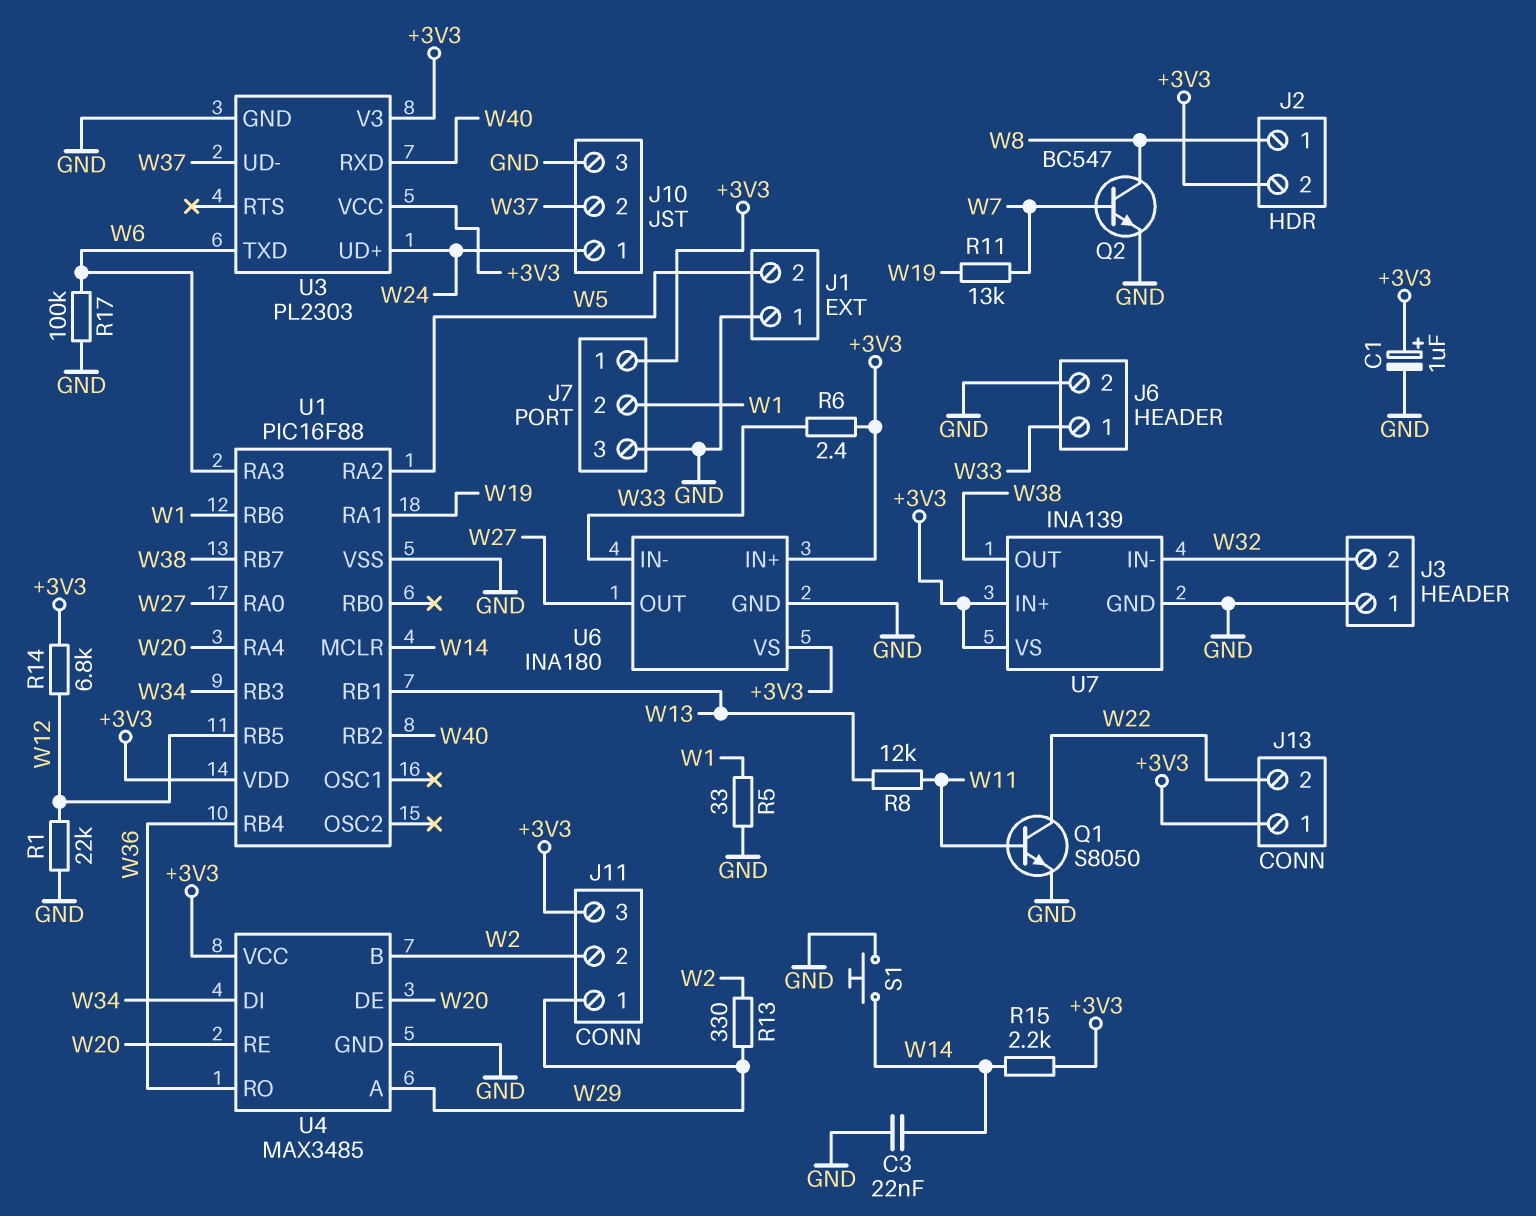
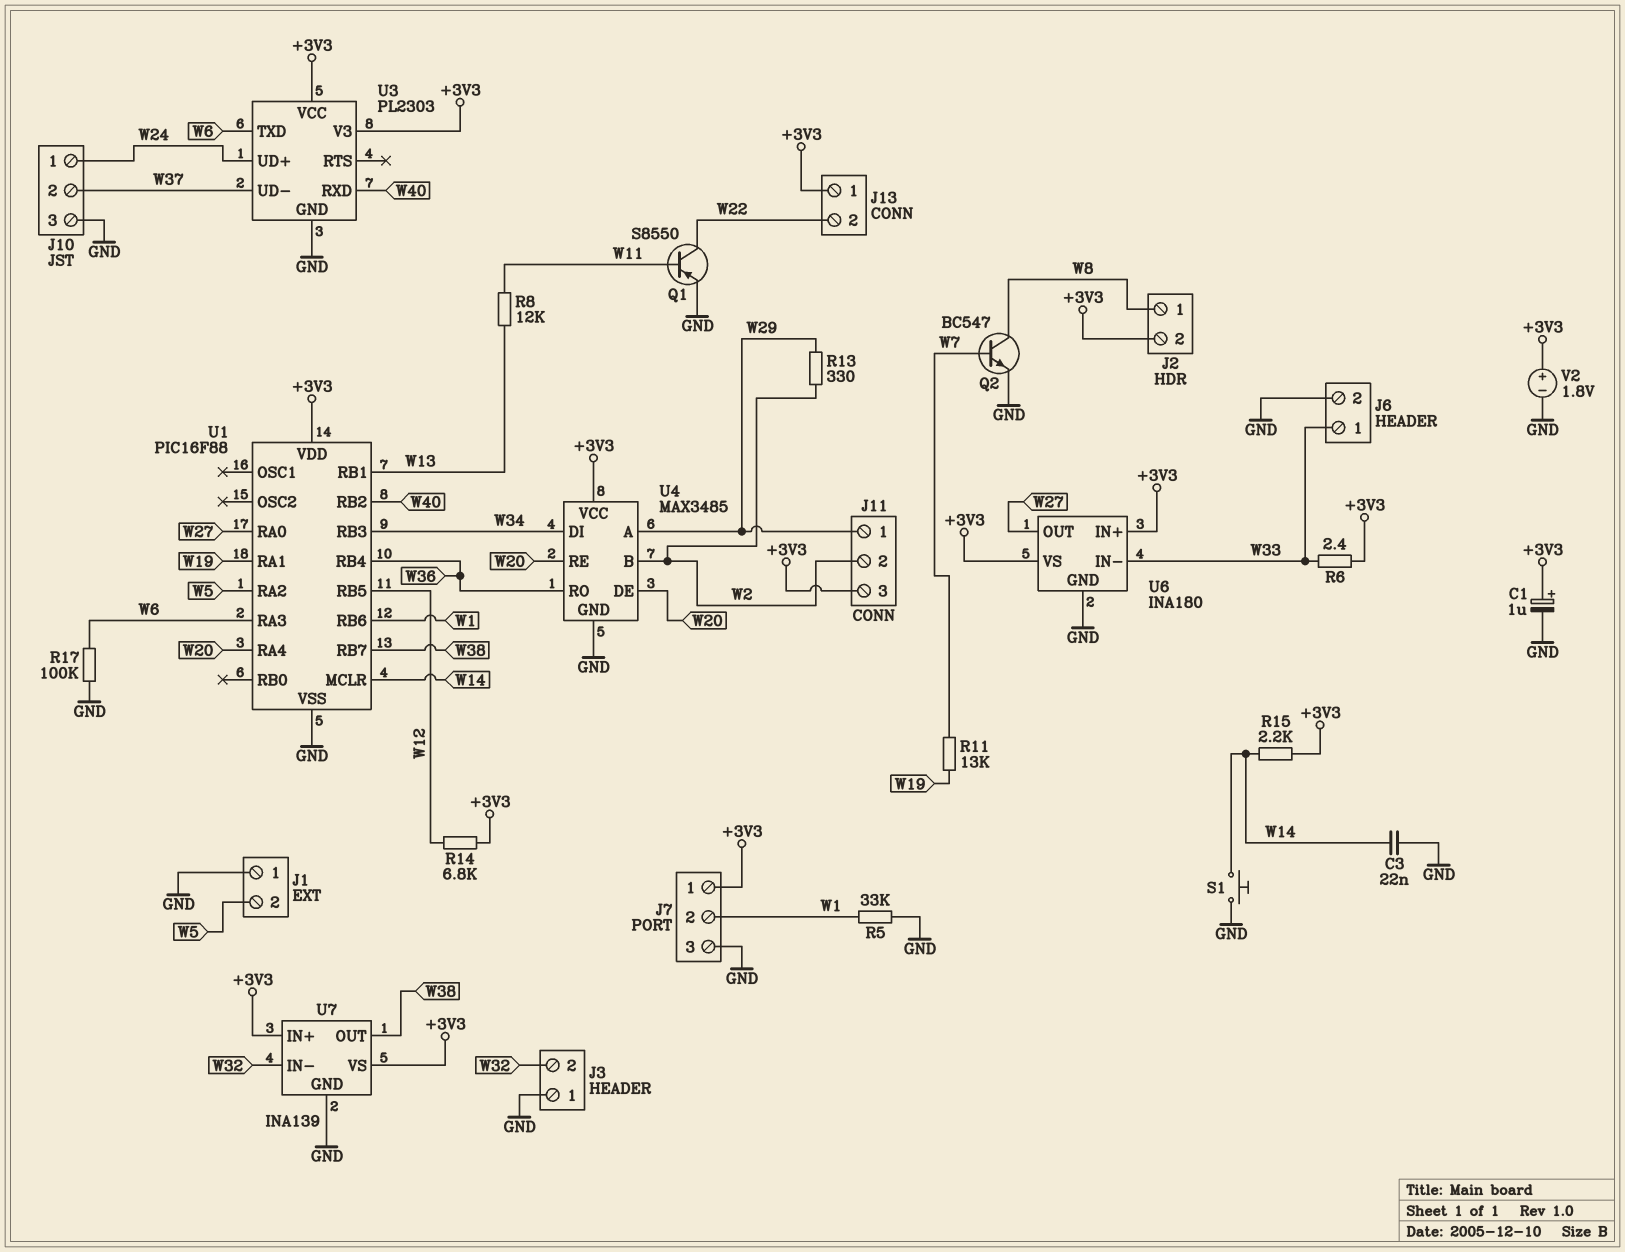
Q1: NPN S8050 (B W11, C W22, E GND) -> PNP S8550 (B W11, C W22, E GND)
R1: 22k (GND, W12) -> none
R5: 33 (GND, W1) -> 33k (GND, W1)
V2: none -> 1.8V (plus +3V3, minus GND)

